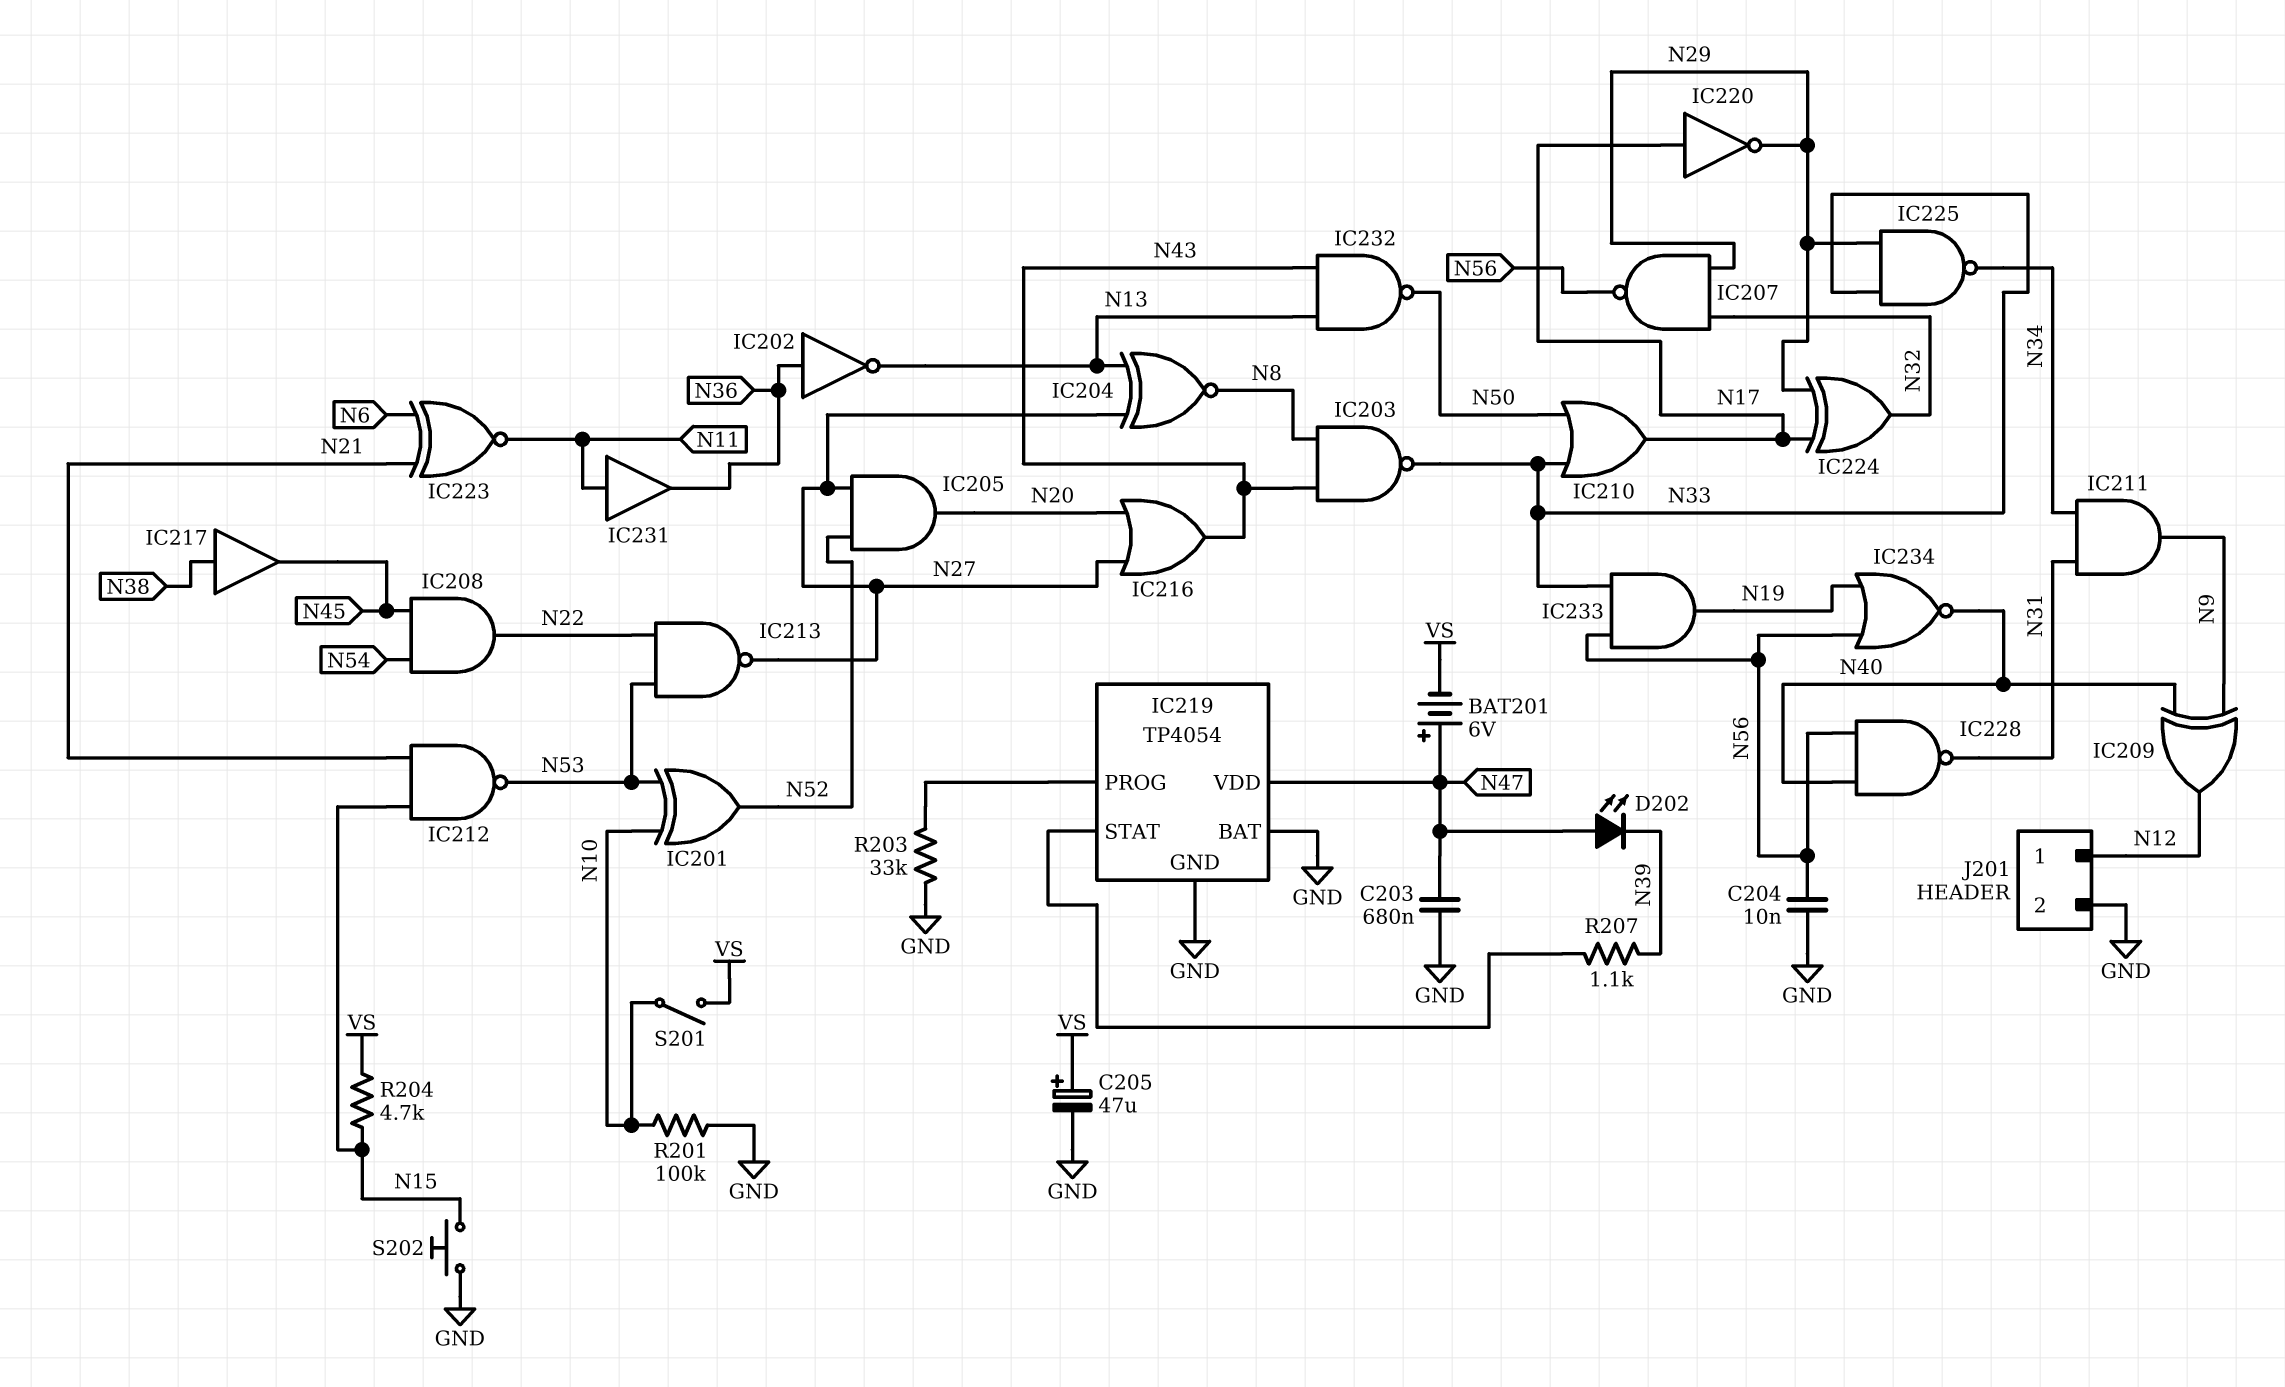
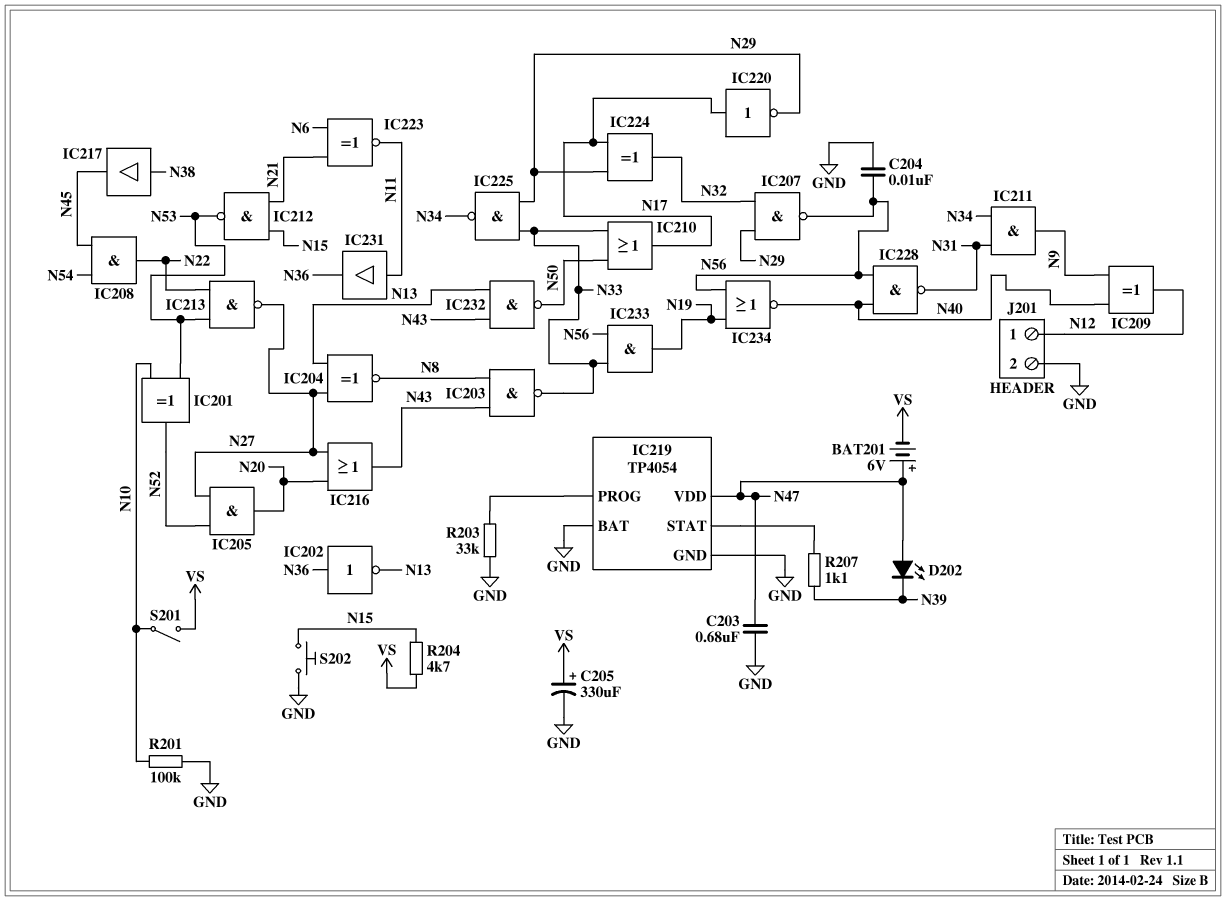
C205: 47uF (plus VS, minus GND) -> 330uF (plus VS, minus GND)

